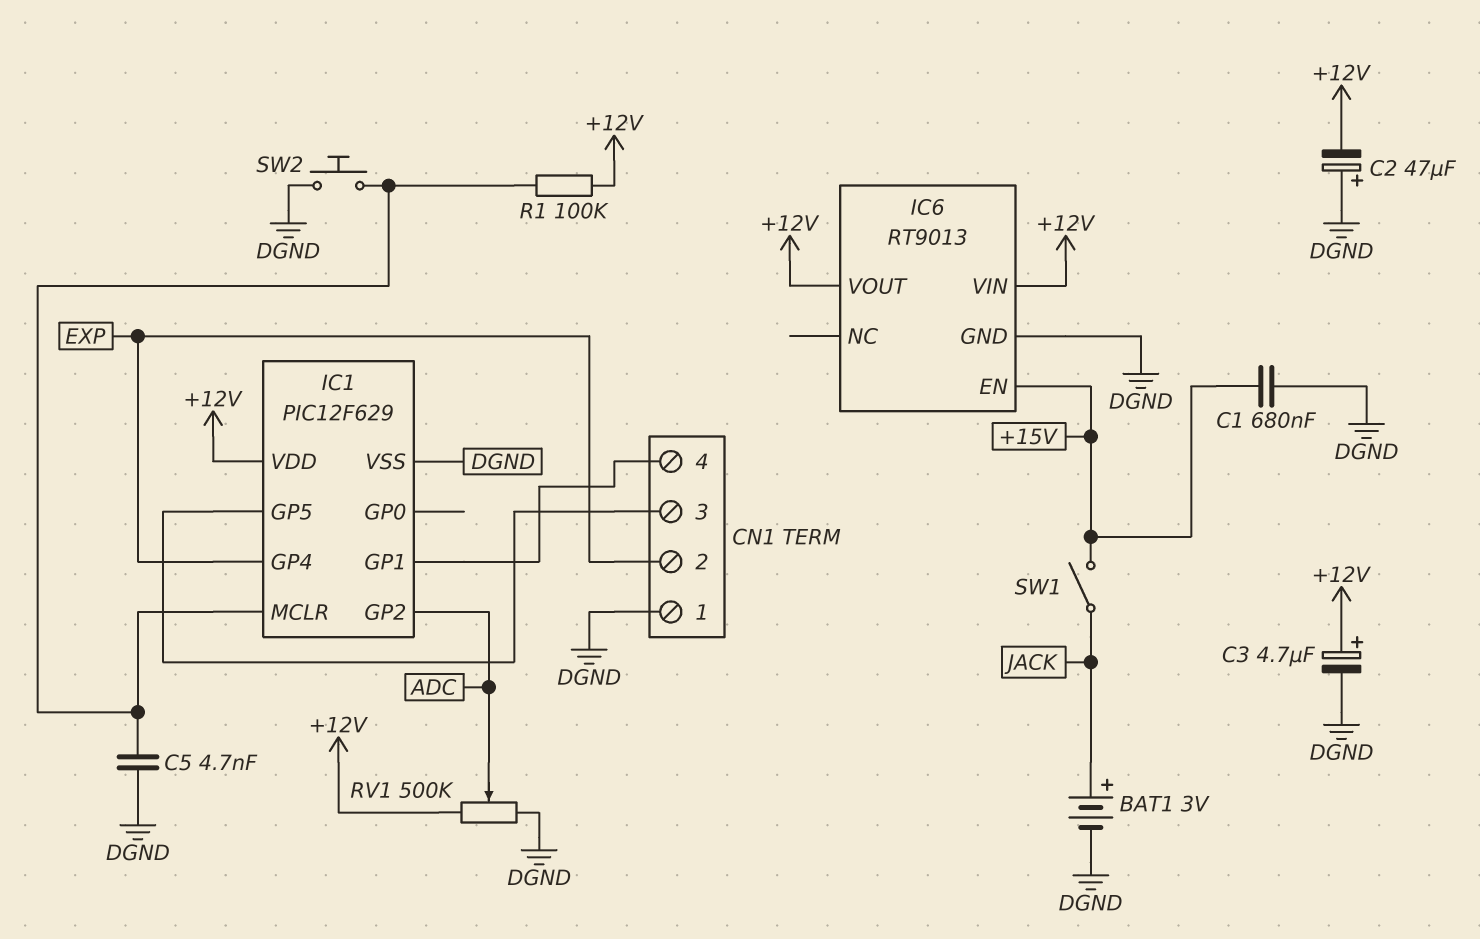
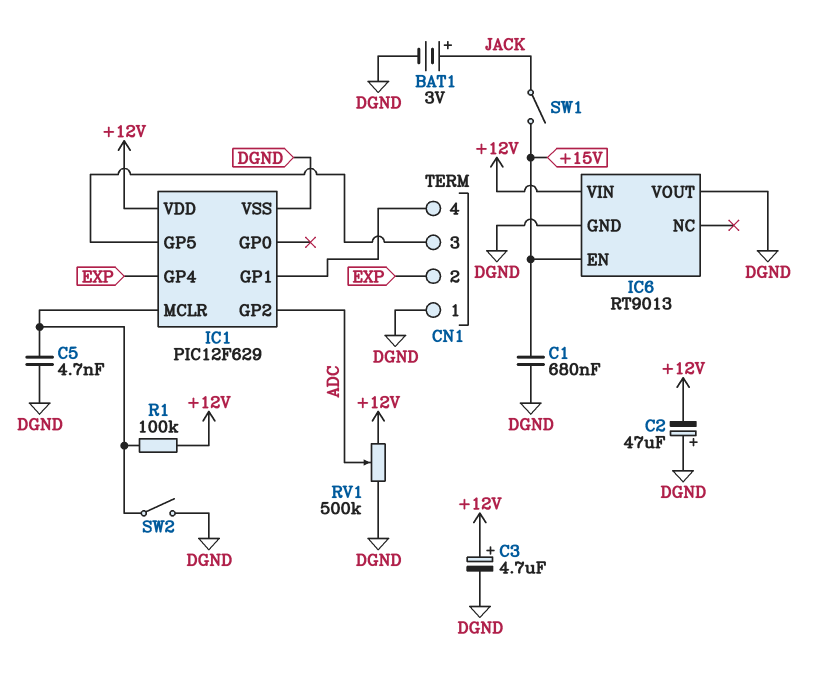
IC6 pin VOUT: +12V -> DGND
SW2: button (DGND, IC1/MCLR) -> switch (DGND, IC1/MCLR)

